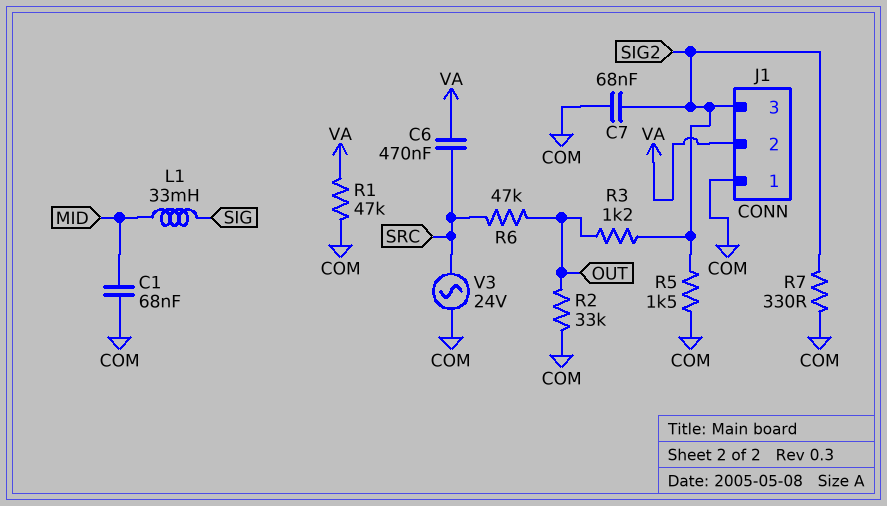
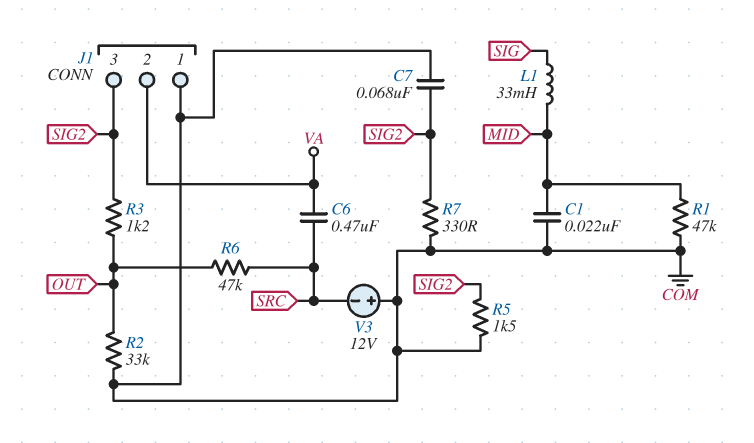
C1: 68nF (COM, MID) -> 22nF (COM, MID)
R1: 47k (COM, VA) -> 47k (COM, MID)
V3: AC 24V (COM, SRC) -> 12V (plus COM, minus SRC)

